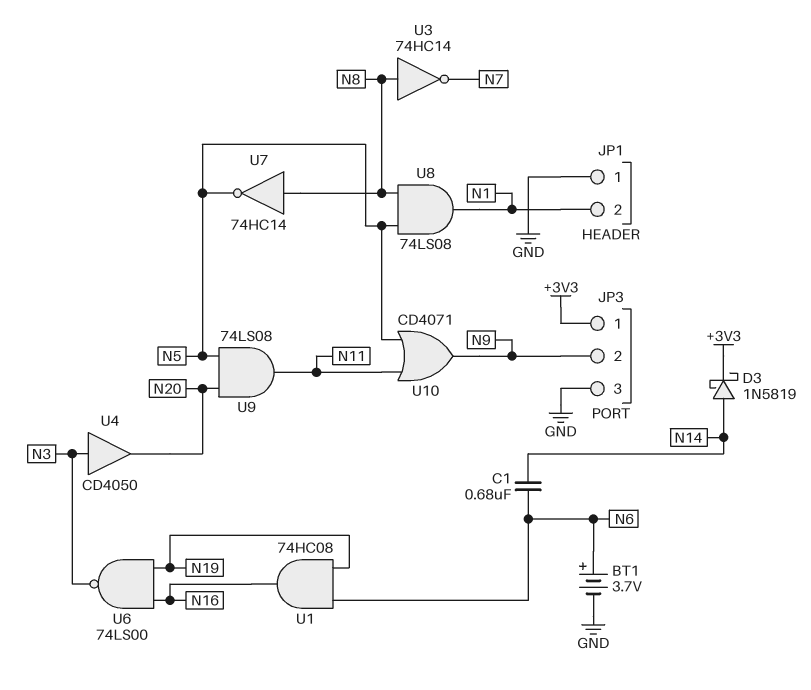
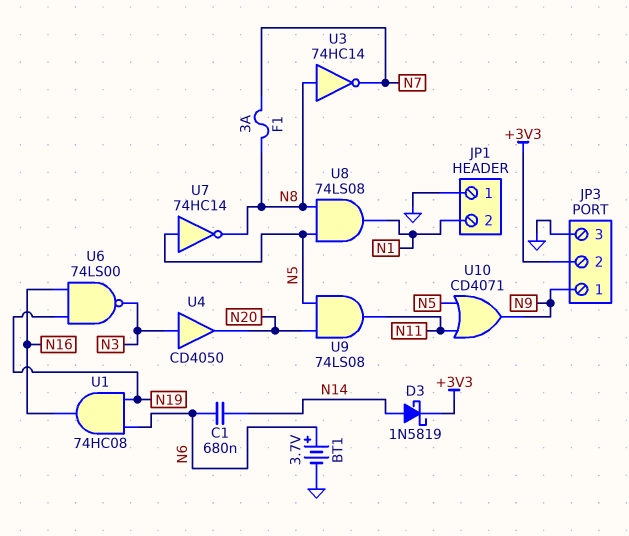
F1: none -> 3A (N7, N8)
JP3 pin 1: +3V3 -> N9
JP3 pin 2: N9 -> +3V3
U7: NOT 74HC14 (in N8, out N5) -> NOT 74HC14 (in N5, out N8)

